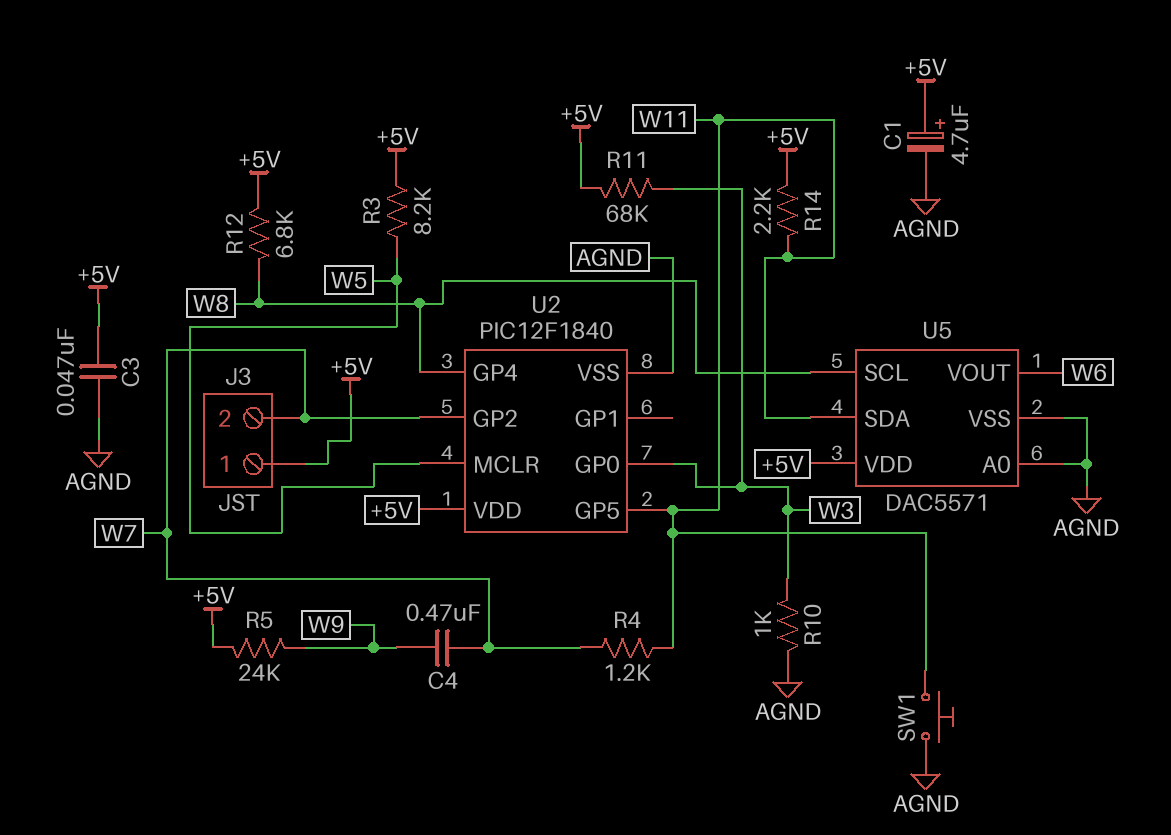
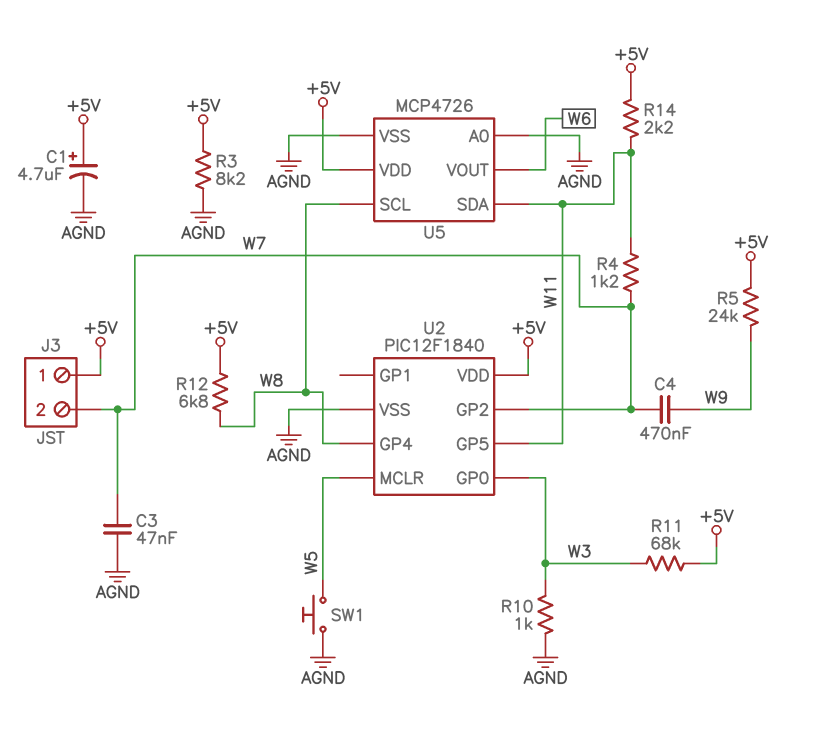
C3: 47nF (+5V, AGND) -> 47nF (AGND, W7)
R3: 8.2k (+5V, W5) -> 8.2k (+5V, AGND)
SW1: button (AGND, W11) -> button (AGND, W5)
U5: DAC5571 -> MCP4726

